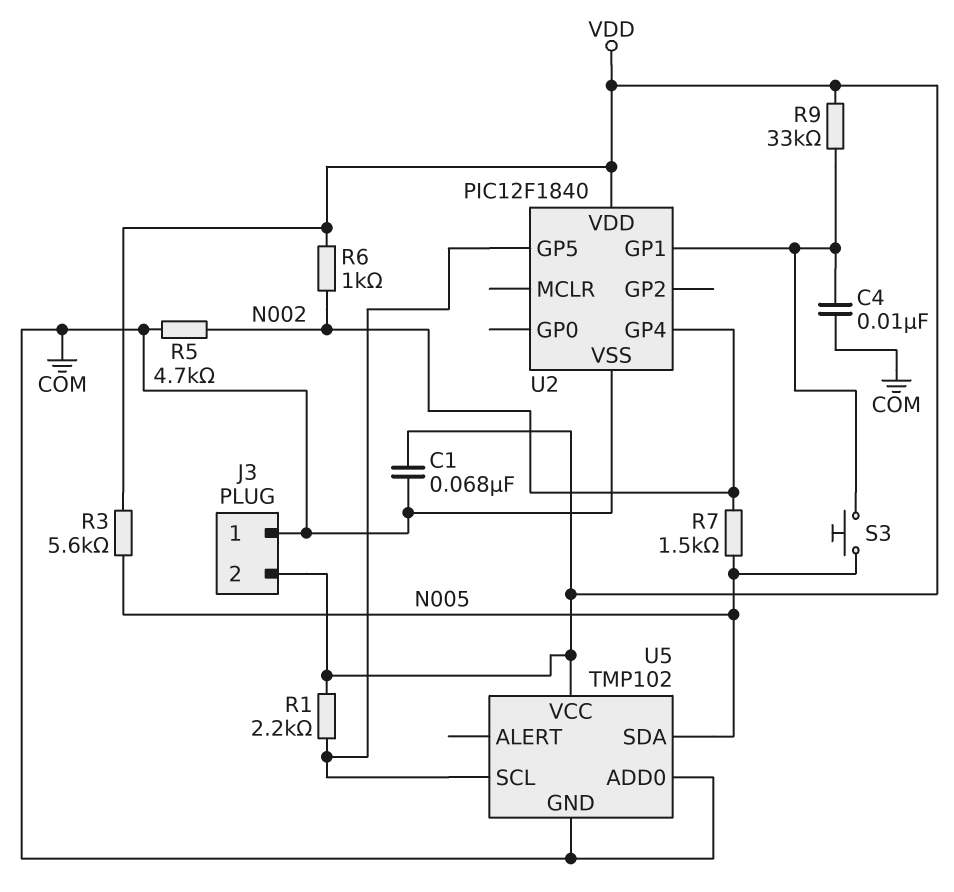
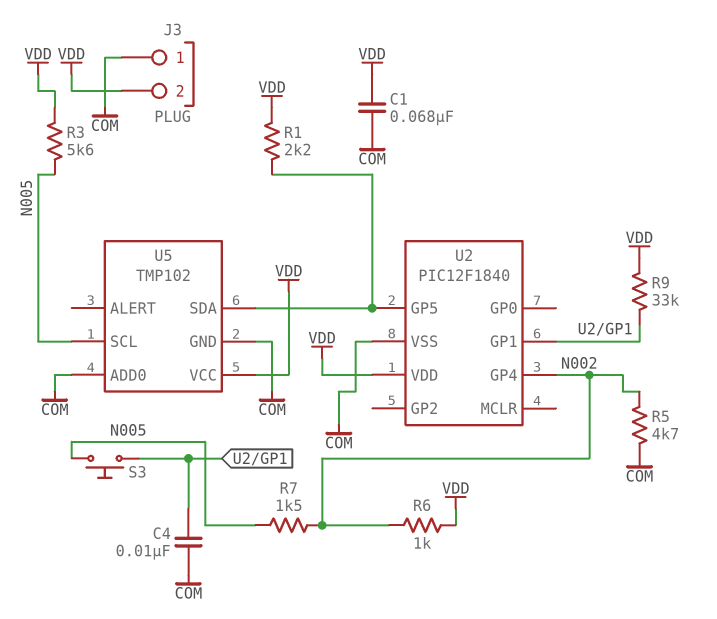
U5 pin SCL: U2/GP5 -> N005
U5 pin SDA: N005 -> U2/GP5

